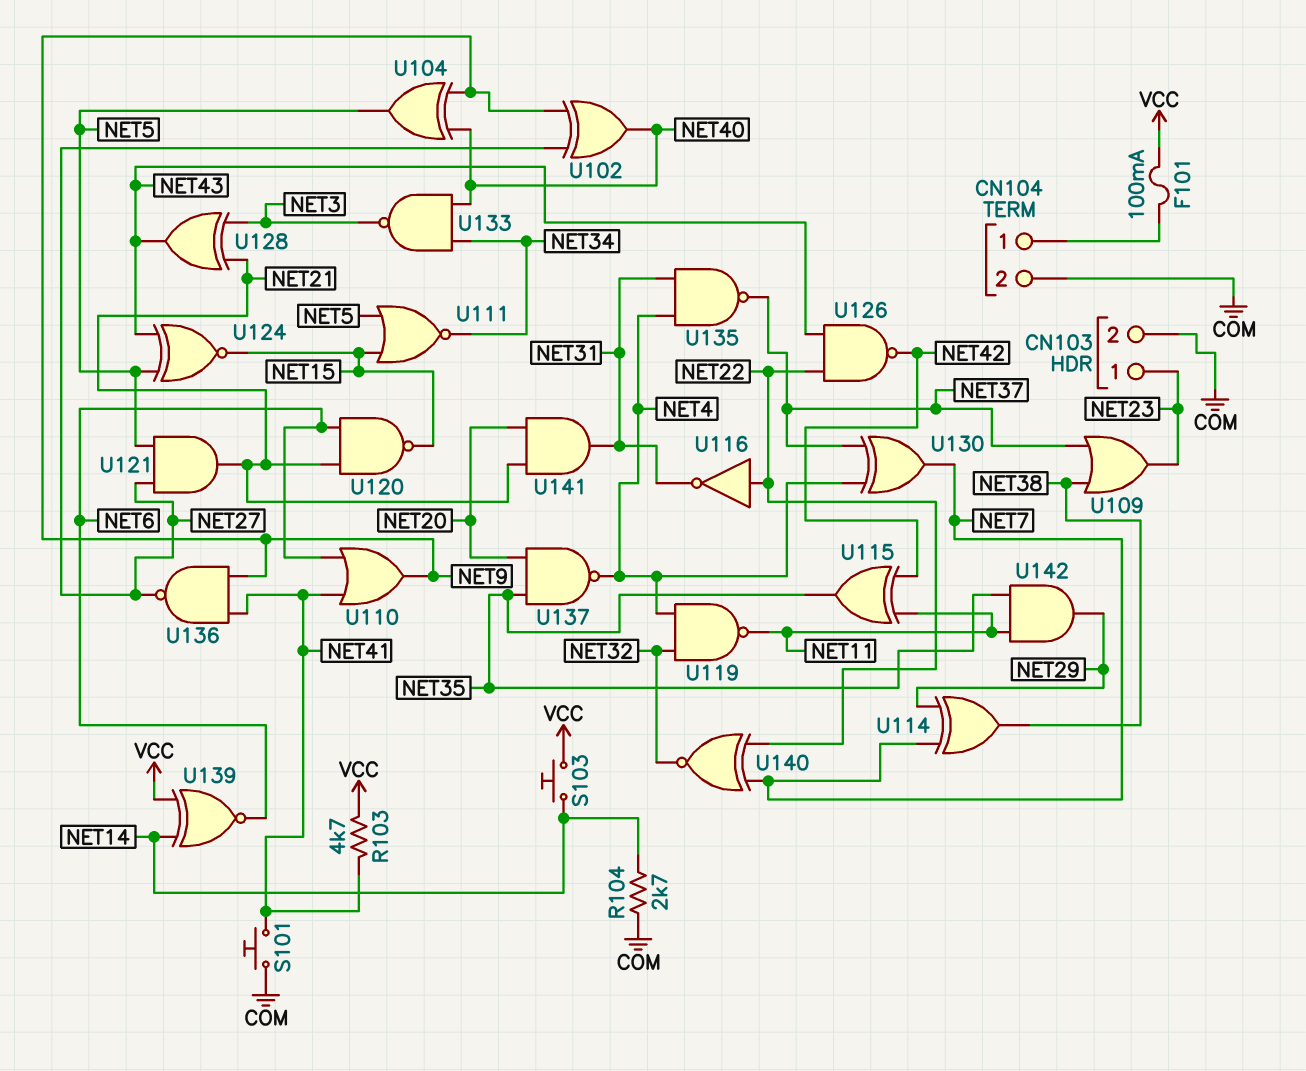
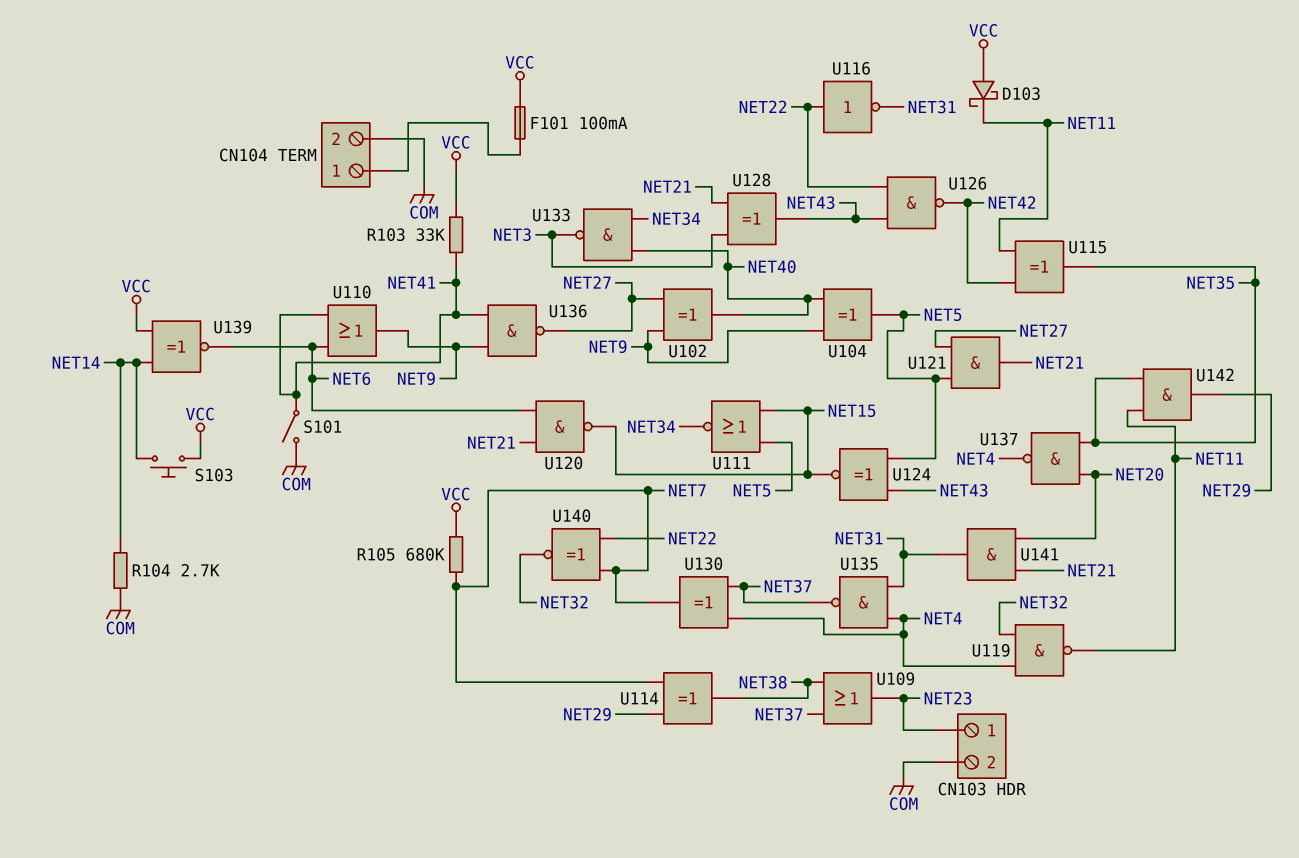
D103: none -> schottky (A VCC, K NET11)
R103: 4.7k (NET41, VCC) -> 33k (NET41, VCC)
R105: none -> 680k (NET7, VCC)
S101: button (COM, NET41) -> switch (COM, NET41)

